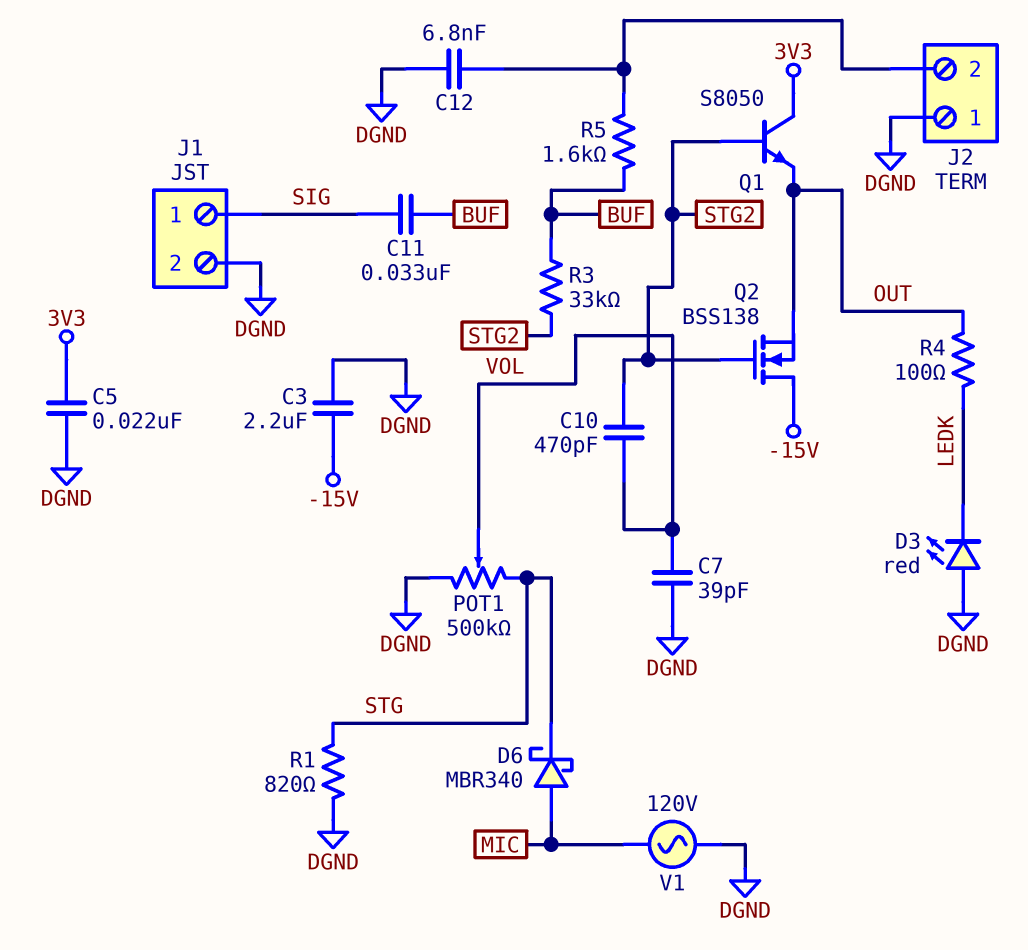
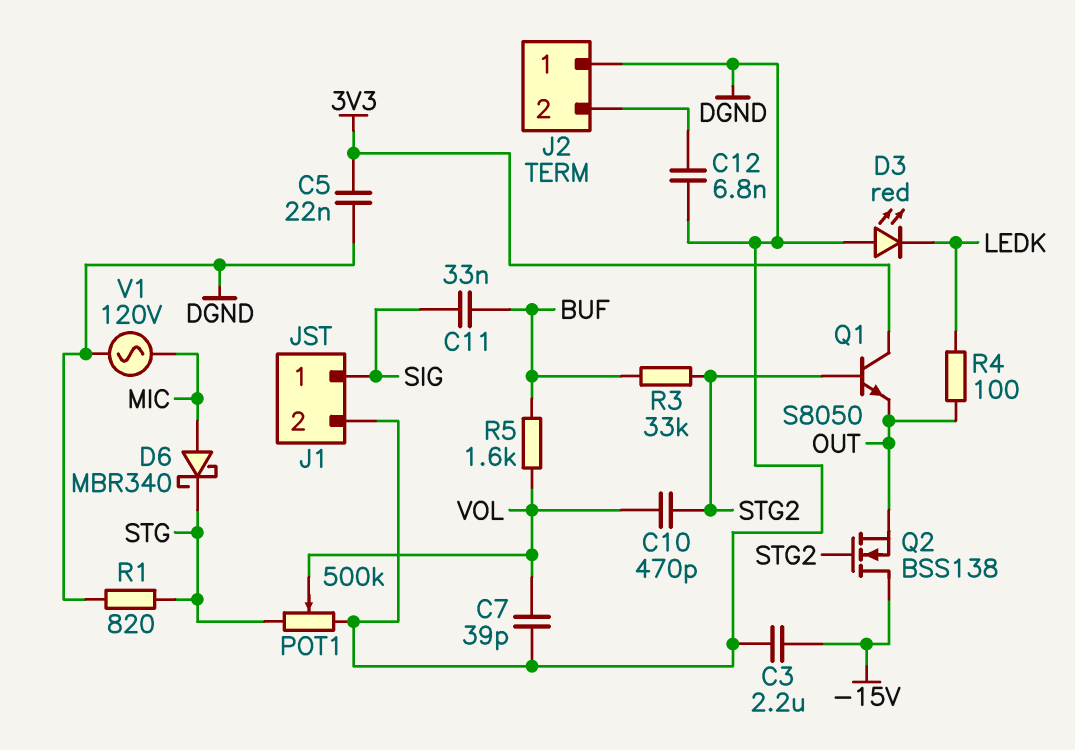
R5: 1.6k (BUF, J2/2) -> 1.6k (BUF, VOL)

